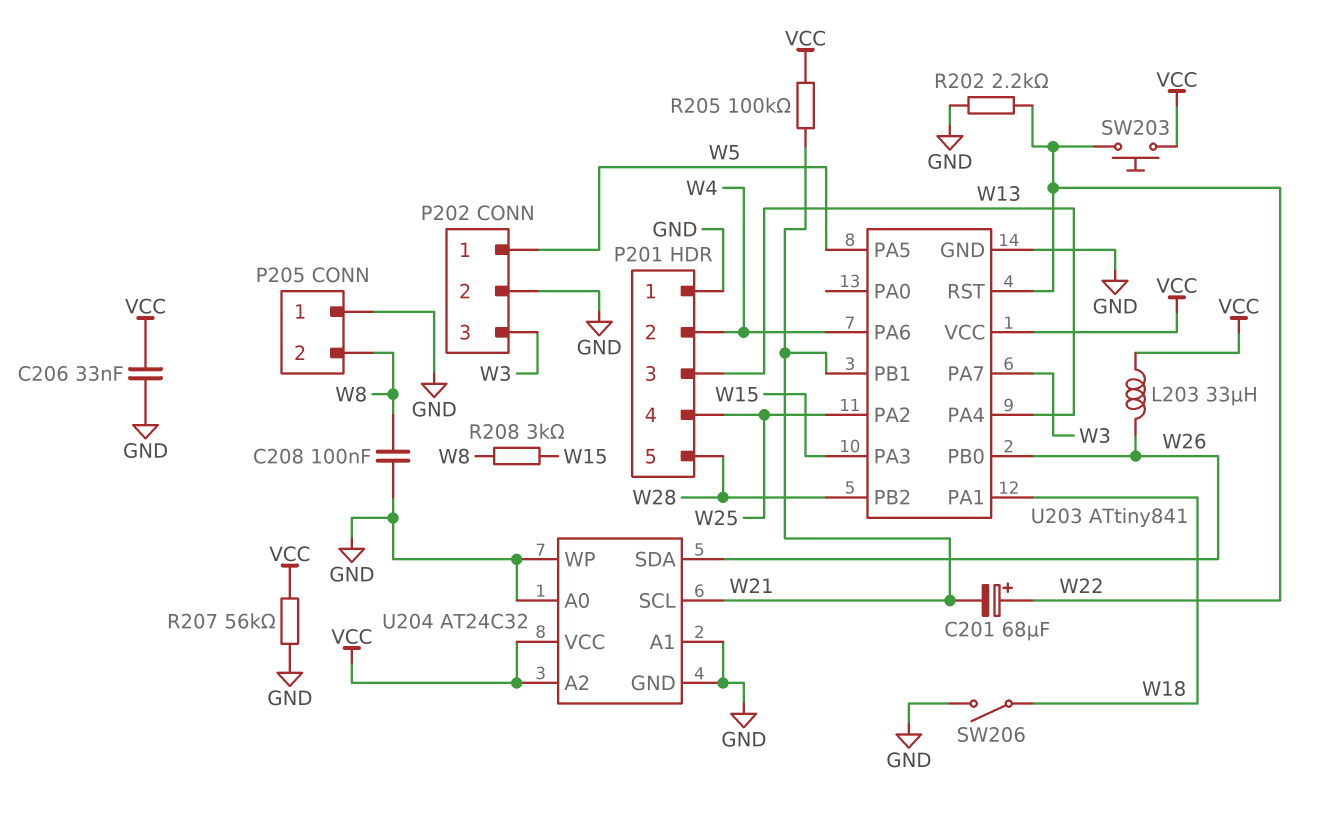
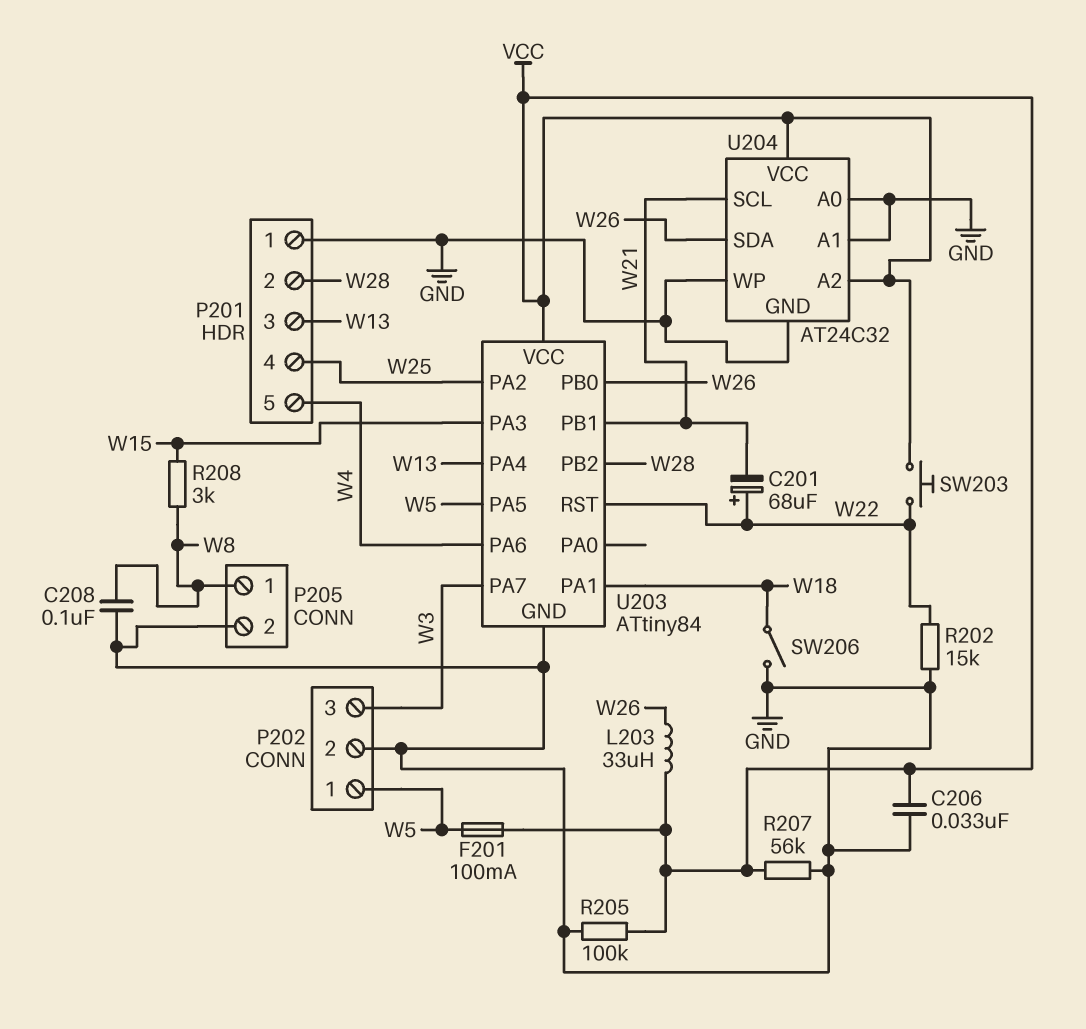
F201: none -> 100mA (VCC, W5)
P201 pin 2: W4 -> W28
P201 pin 5: W28 -> W4
P205 pin 1: GND -> W8
P205 pin 2: W8 -> GND
R202: 2.2k (GND, W22) -> 15k (GND, W22)
R205: 100k (VCC, W21) -> 100k (GND, VCC)
U203: ATtiny841 -> ATtiny84

